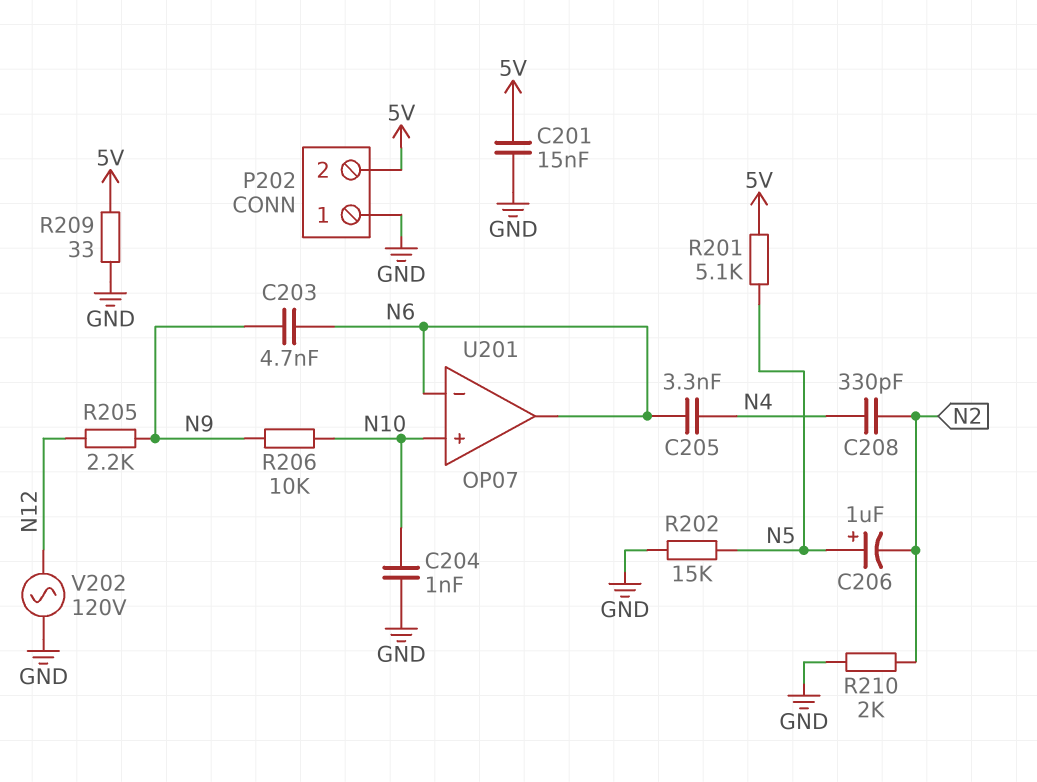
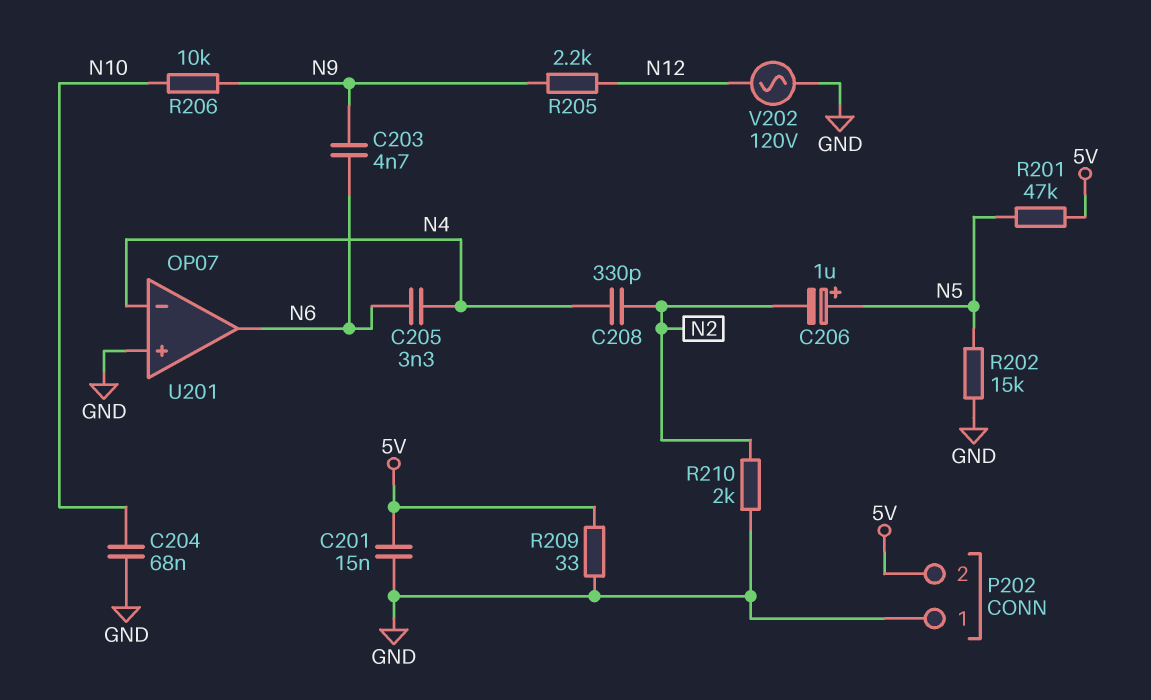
C204: 1nF (GND, N10) -> 68nF (GND, N10)
R201: 5.1k (5V, N5) -> 47k (5V, N5)
U201 pin in+: N10 -> GND
U201 pin in-: N6 -> N4

